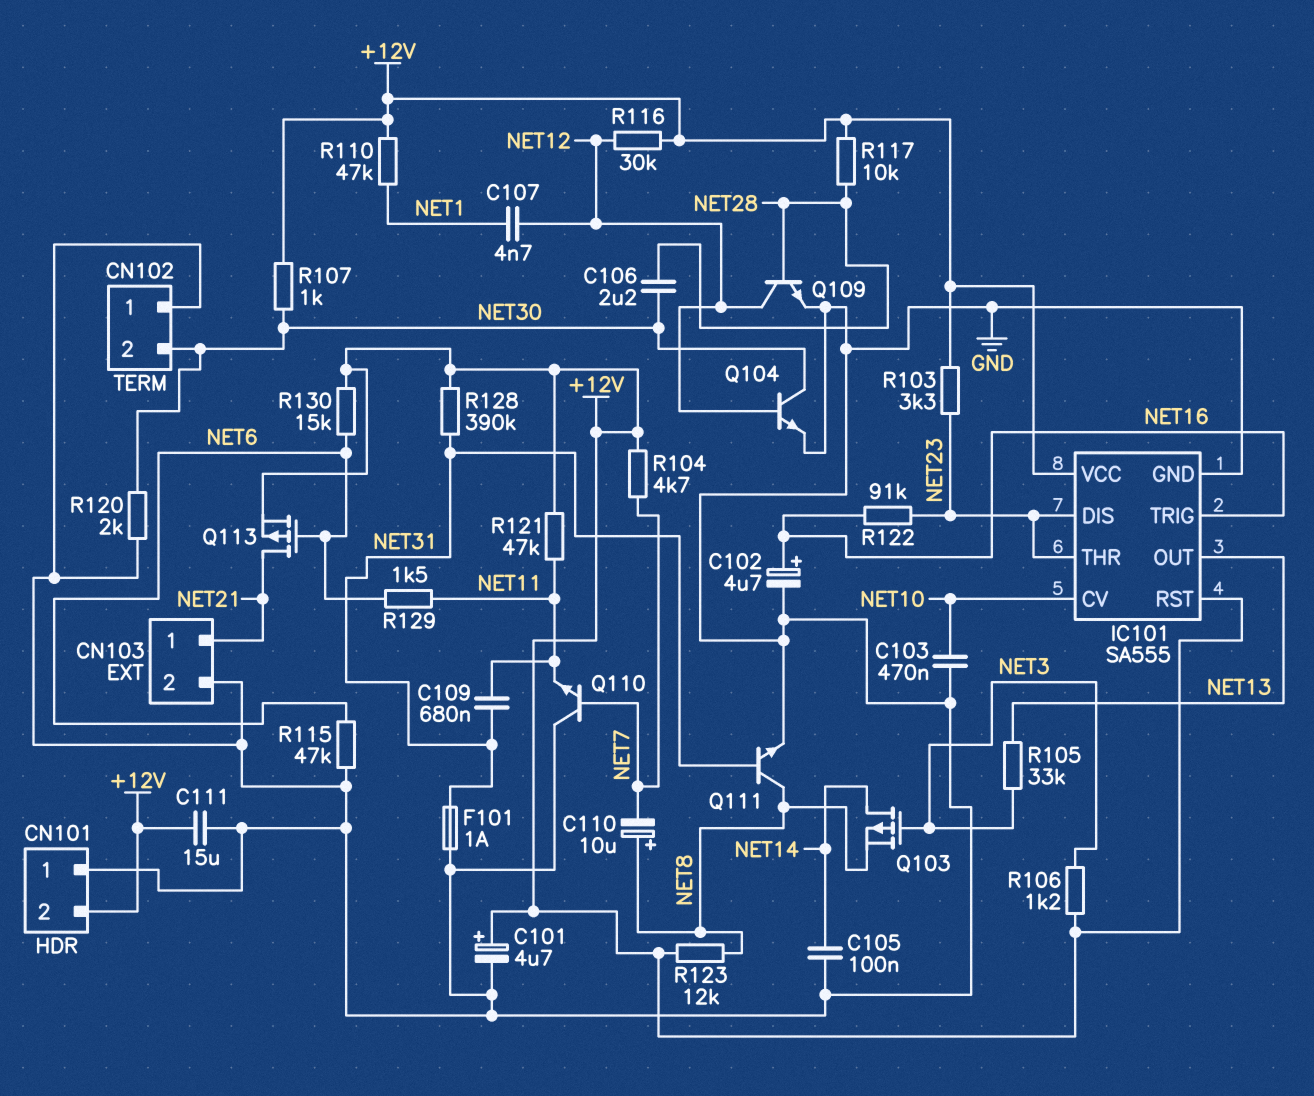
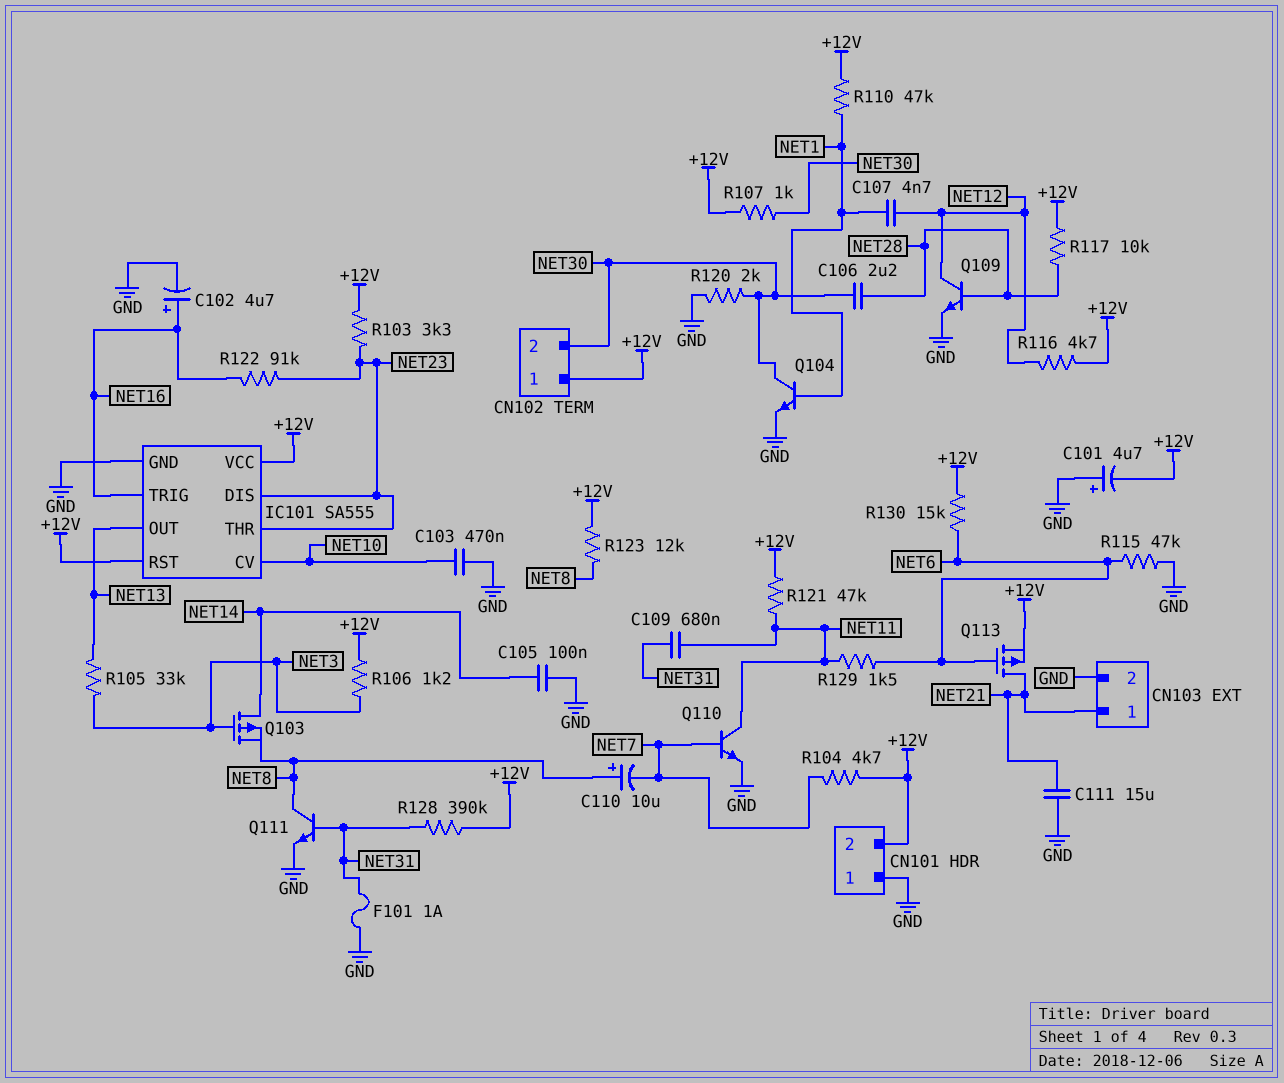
C101: 4.7uF (plus +12V, minus GND) -> 4.7uF (plus GND, minus +12V)
C111: 15uF (+12V, GND) -> 15uF (GND, NET21)
CN102 pin 1: GND -> +12V
Q104: NPN (B NET12, C NET30, E GND) -> NPN (B NET1, C NET30, E GND)
Q110: NPN (B NET7, C GND, E NET11) -> NPN (B NET7, C NET11, E GND)
R116: 30k (+12V, NET12) -> 4.7k (+12V, NET12)

